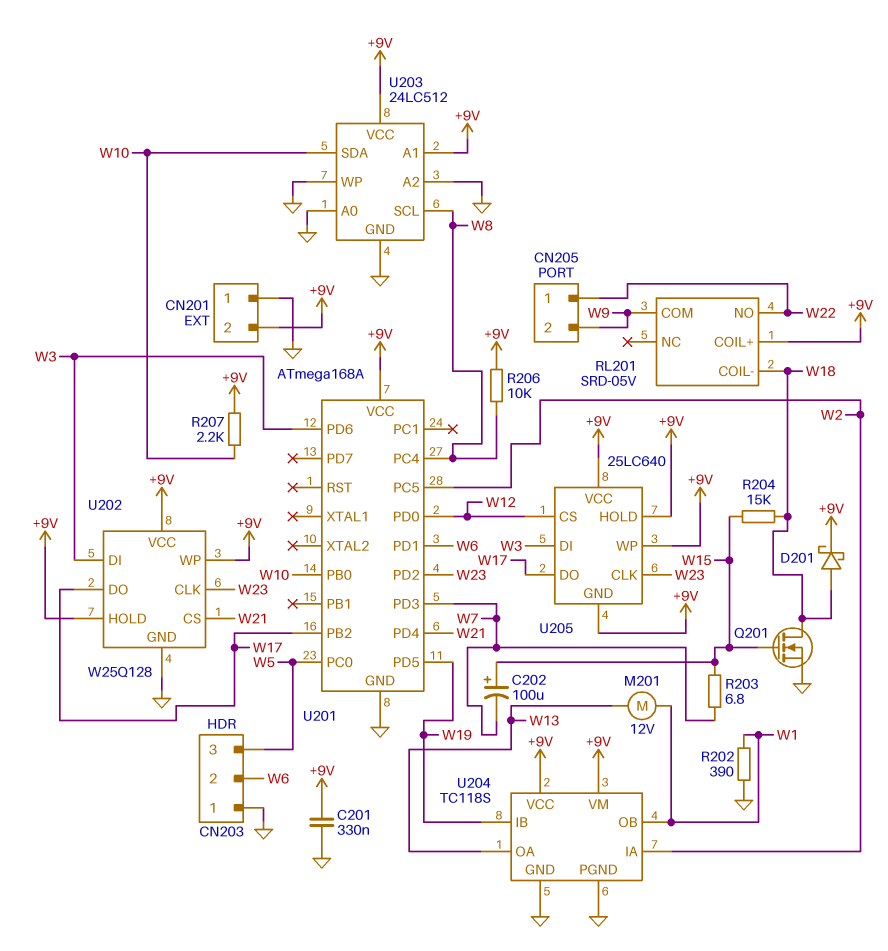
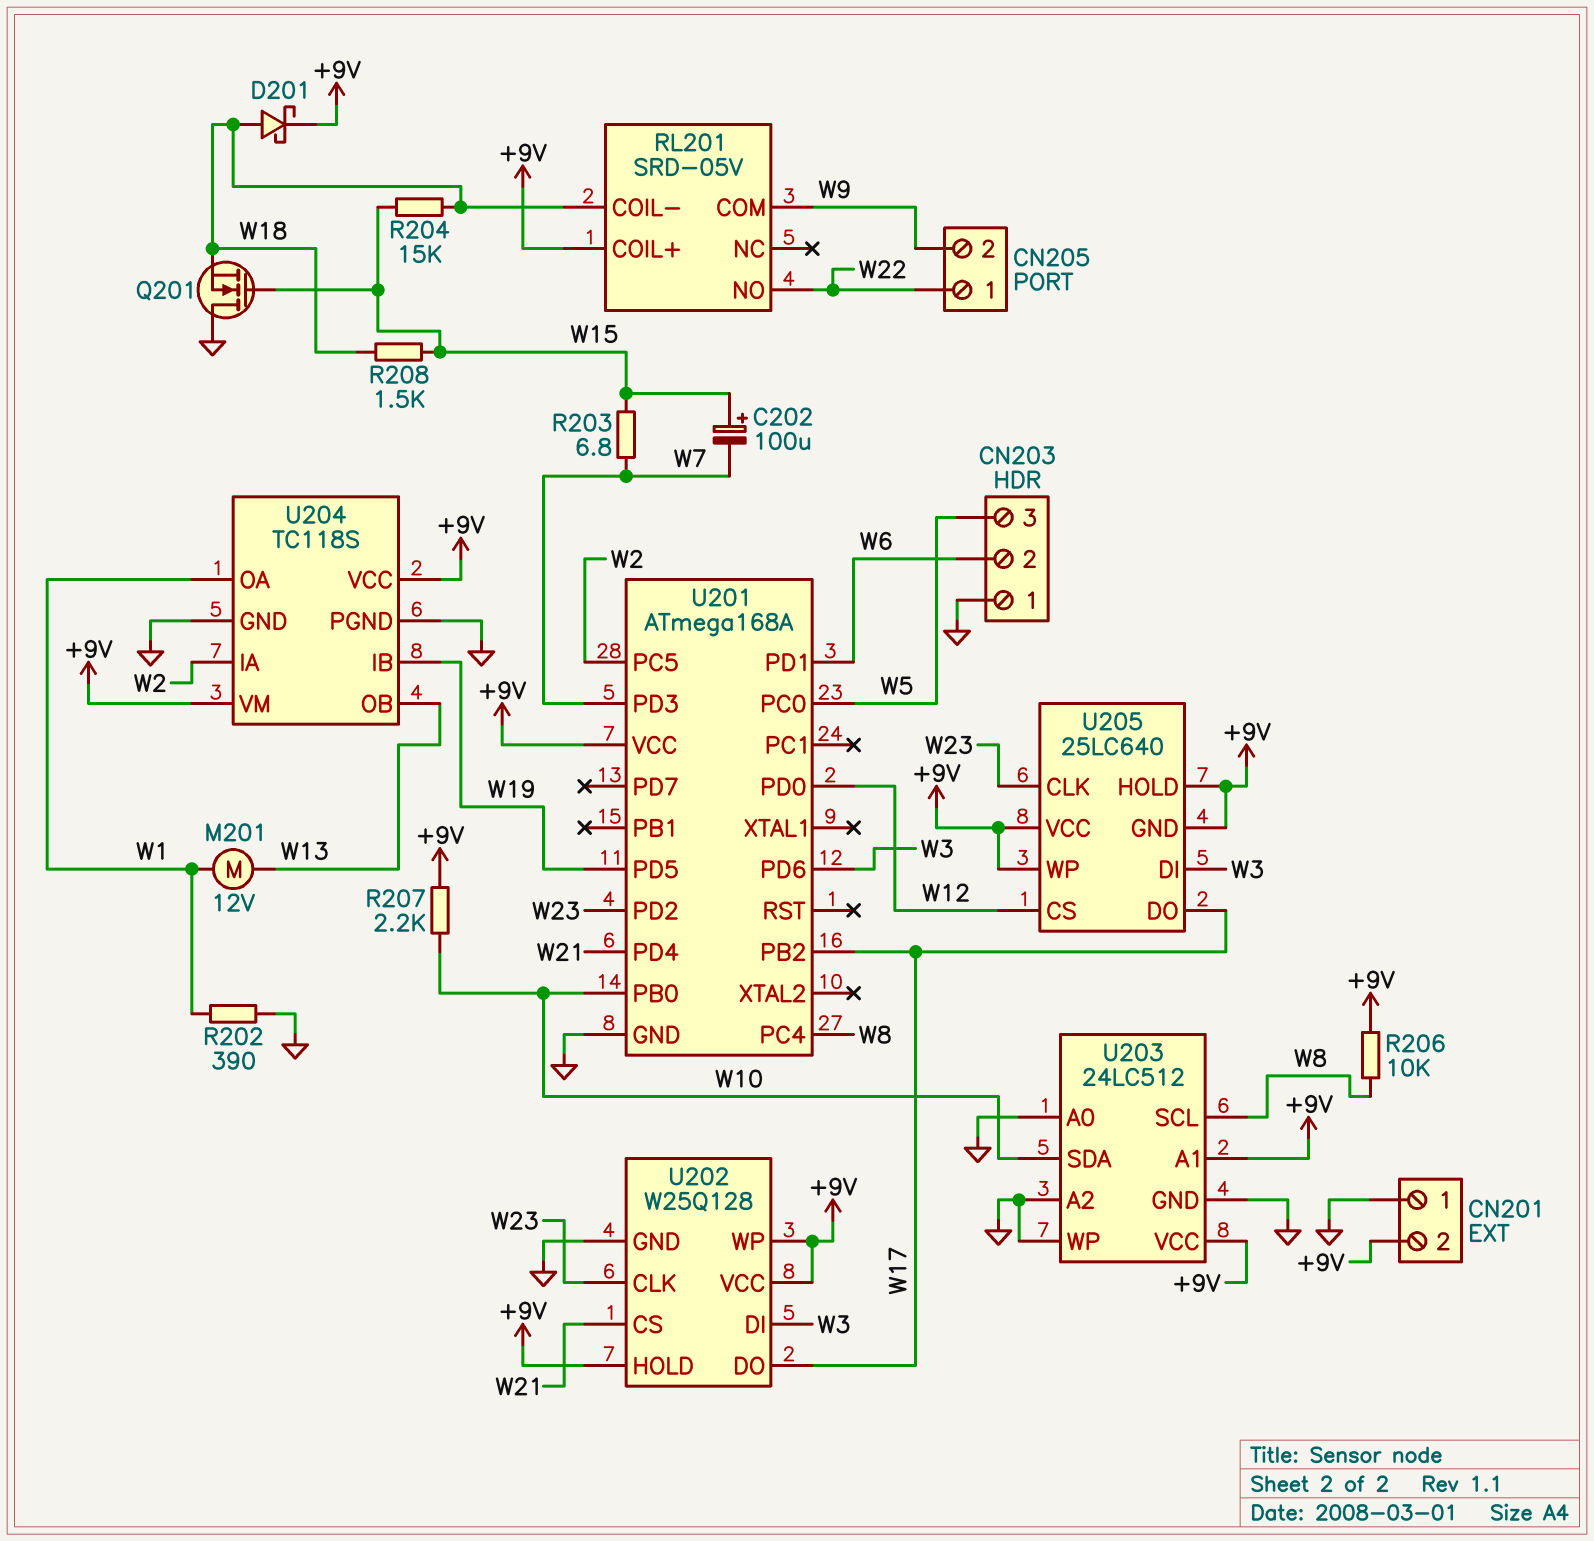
C201: 330nF (+9V, GND) -> none
Q201: NMOS (G W15, D W18, S GND) -> NMOS (G W15, D GND, S W18)
R208: none -> 1.5k (W15, W18)
U204 pin OA: W13 -> W1
U204 pin OB: W1 -> W13

